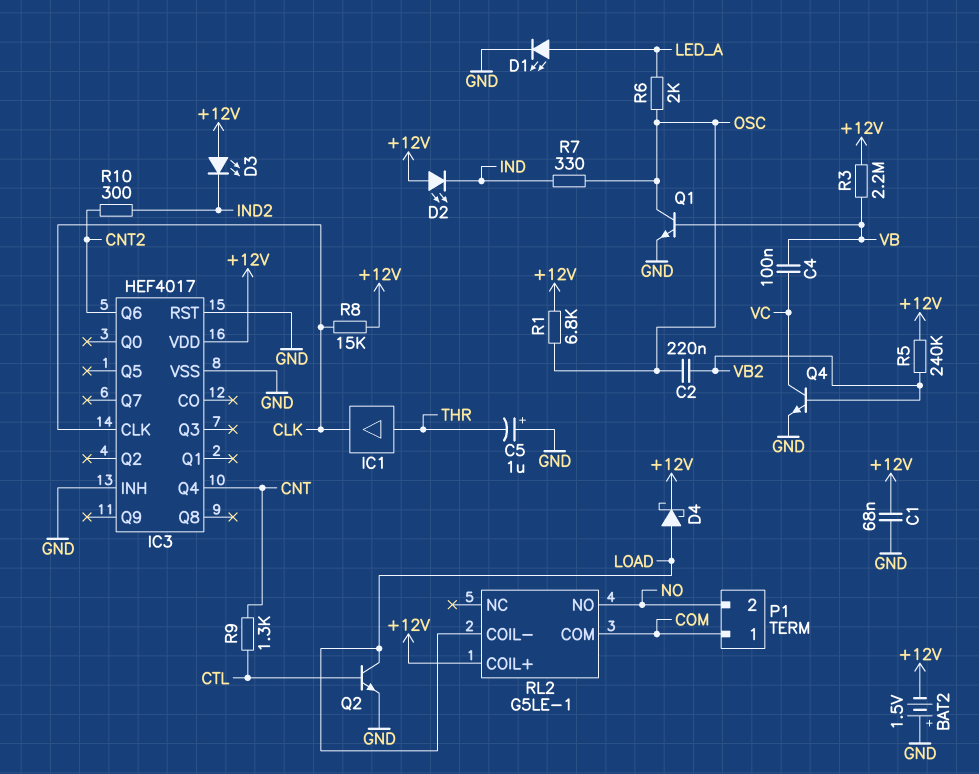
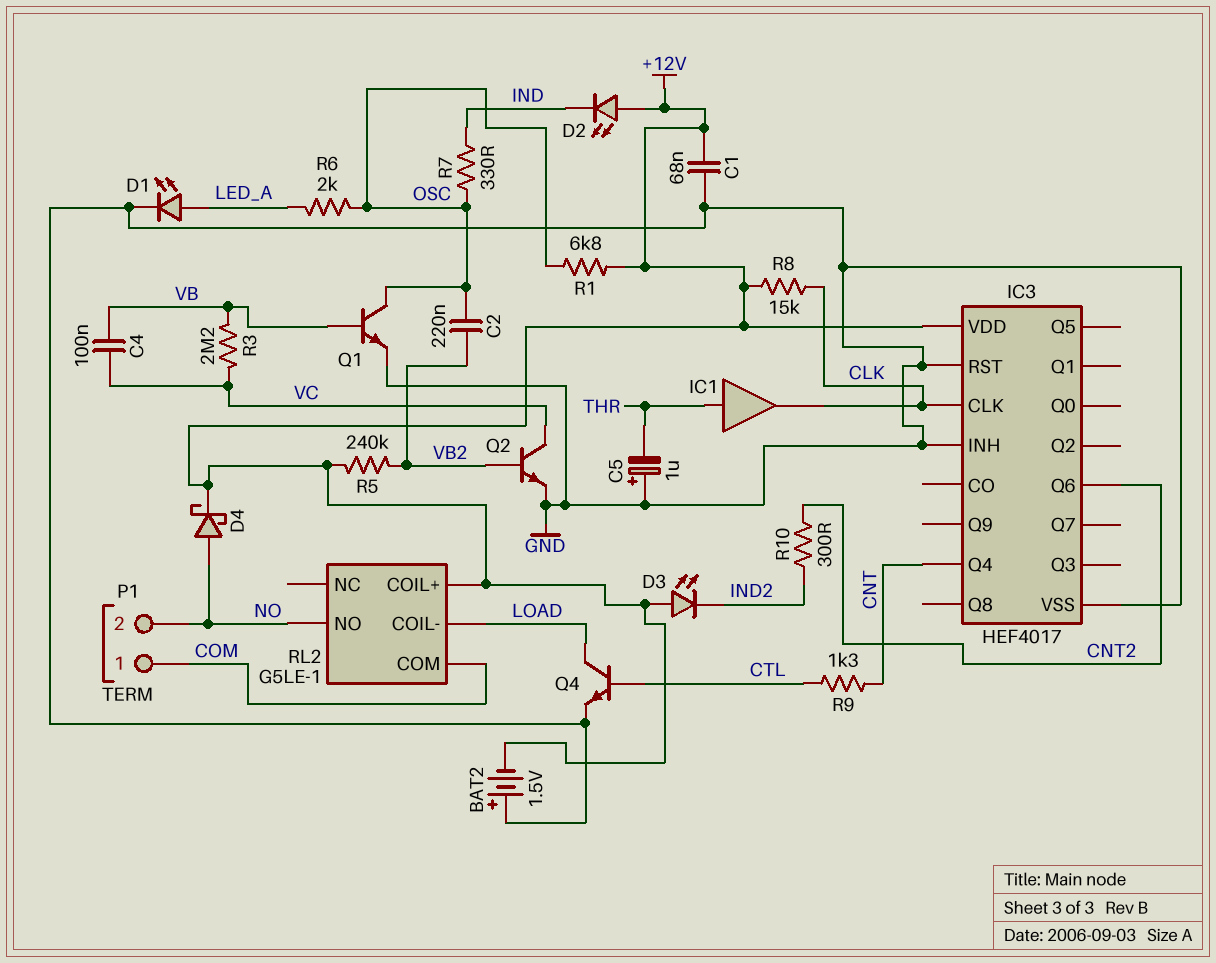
D4: schottky (A LOAD, K +12V) -> schottky (A NO, K +12V)
Q2: NPN (B CTL, C LOAD, E GND) -> NPN (B VB2, C VC, E GND)
Q4: NPN (B VB2, C VC, E GND) -> NPN (B CTL, C LOAD, E GND)
R3: 2.2M (+12V, VB) -> 2.2M (VB, VC)

